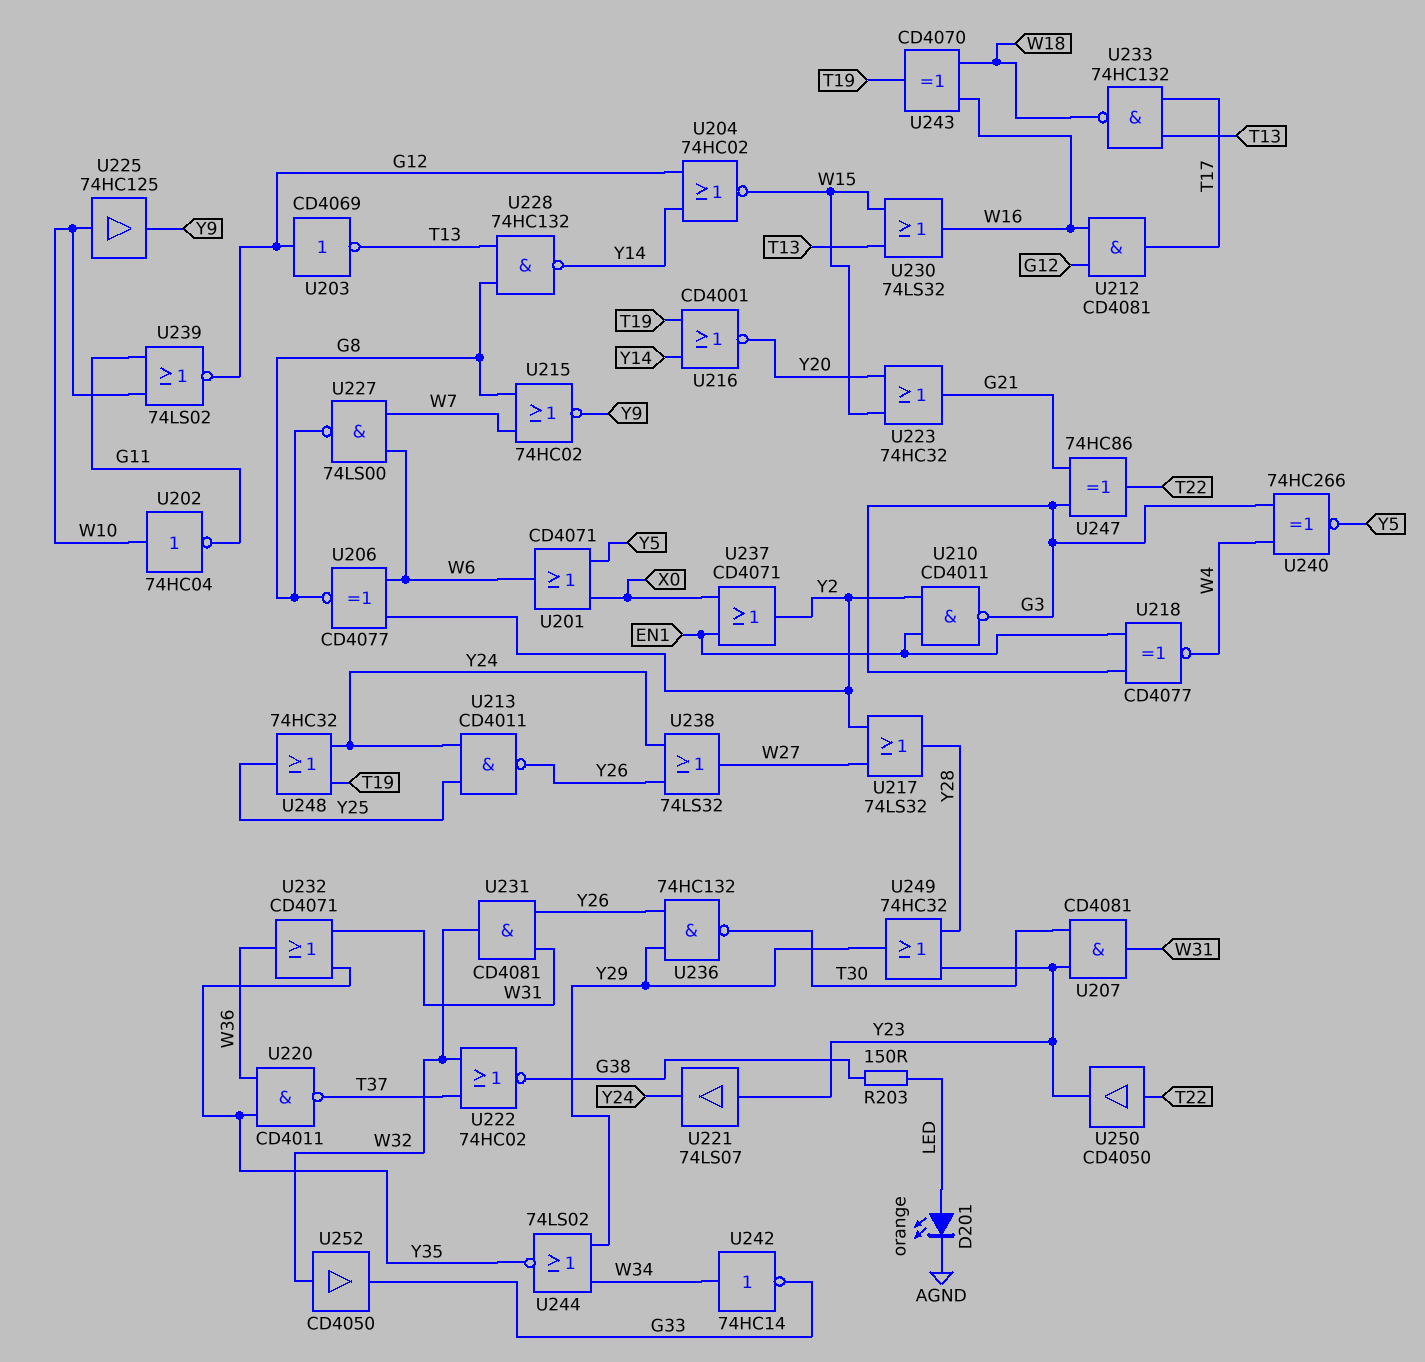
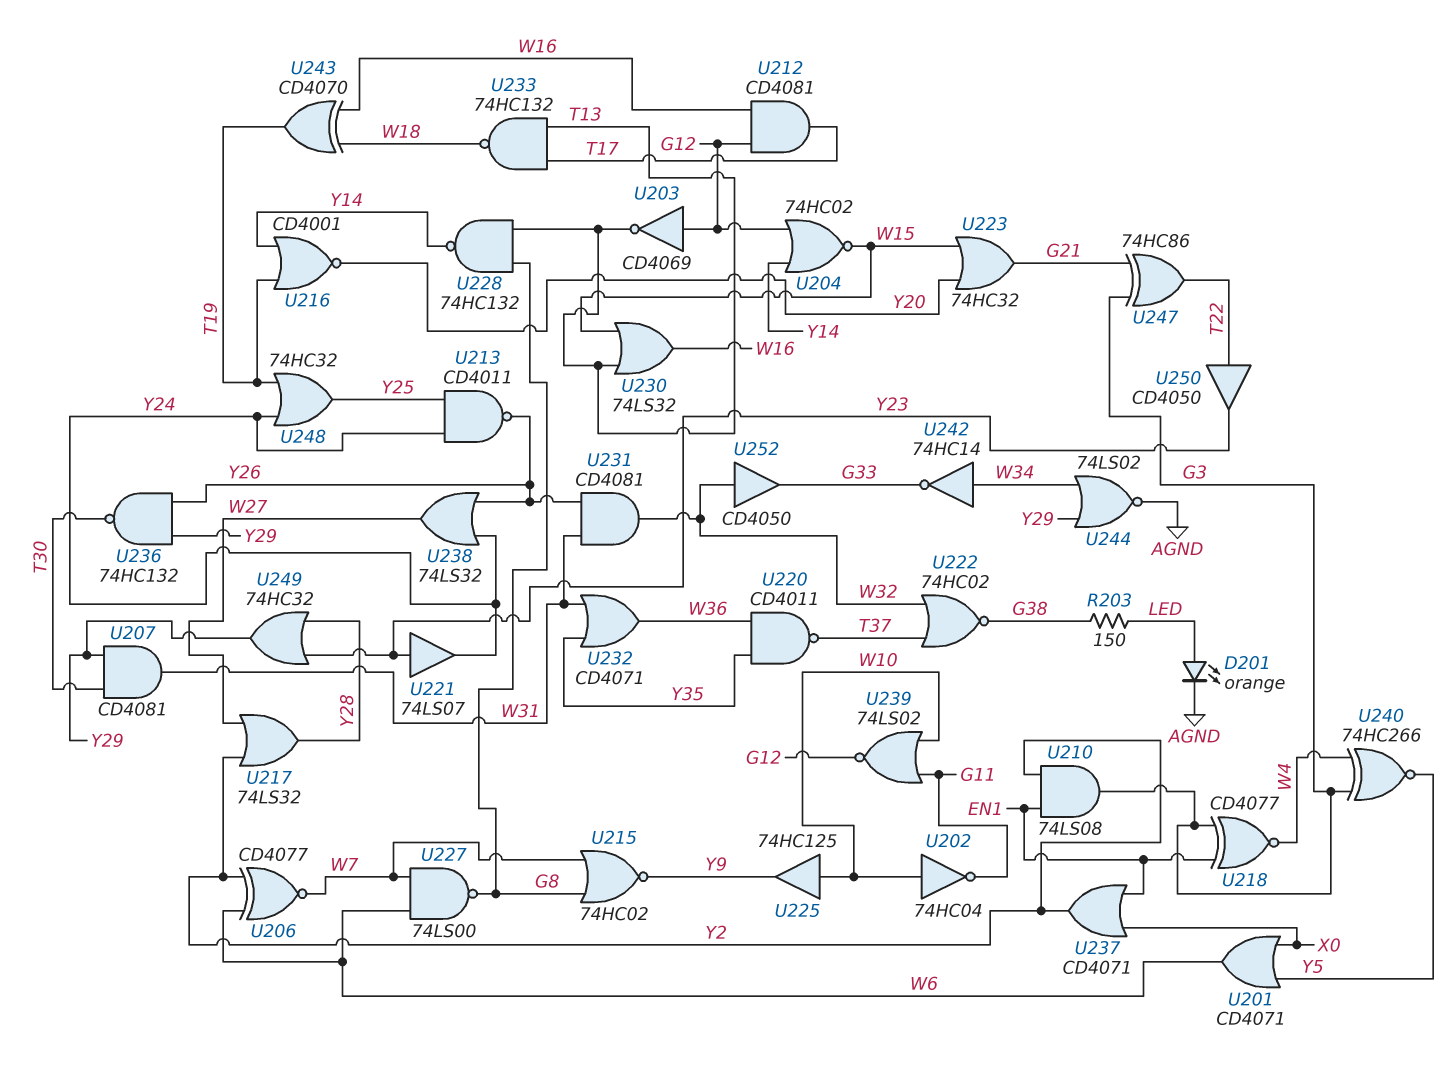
U206: XNOR CD4077 (in W6, in Y2, out G8) -> XNOR CD4077 (in W6, in Y2, out W7)
U207: AND CD4081 (in T30, in Y23, out W31) -> AND CD4081 (in T30, in Y29, out W31)
U210: NAND CD4011 (in EN1, in Y2, out G3) -> AND 74LS08 (in EN1, in Y2, out G3)
U244: NOR 74LS02 (in W34, in Y29, out Y35) -> NOR 74LS02 (in W34, in Y29, out AGND)

